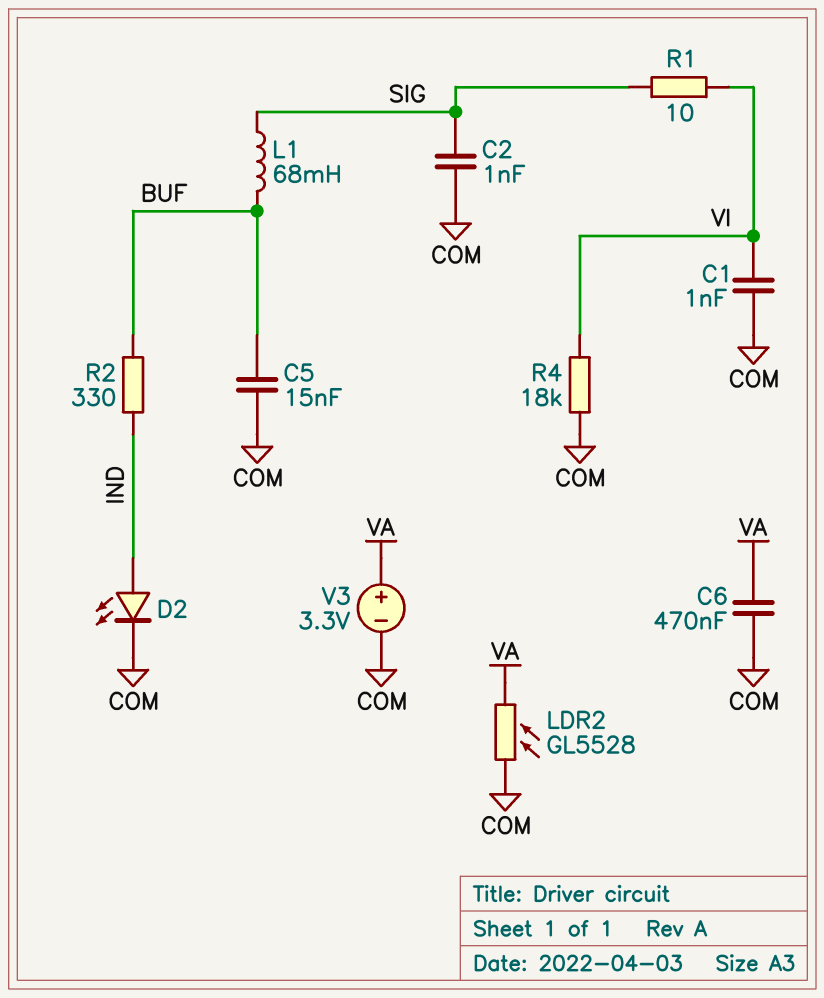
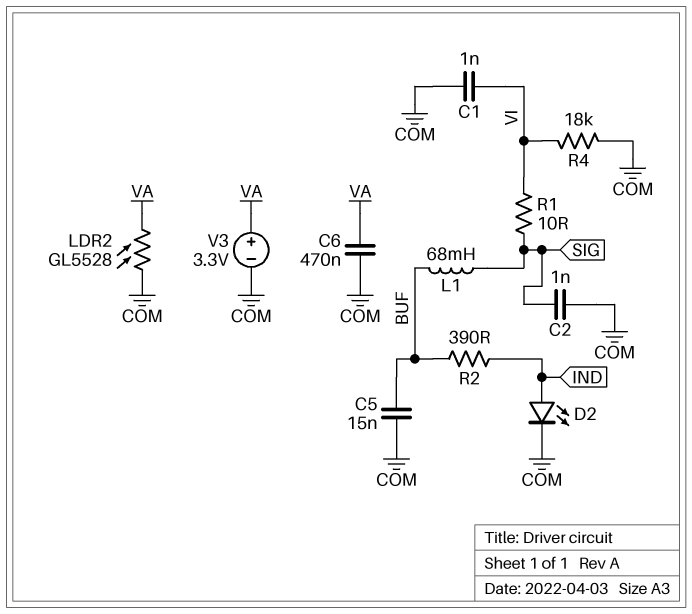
R2: 330 (BUF, IND) -> 390 (BUF, IND)

